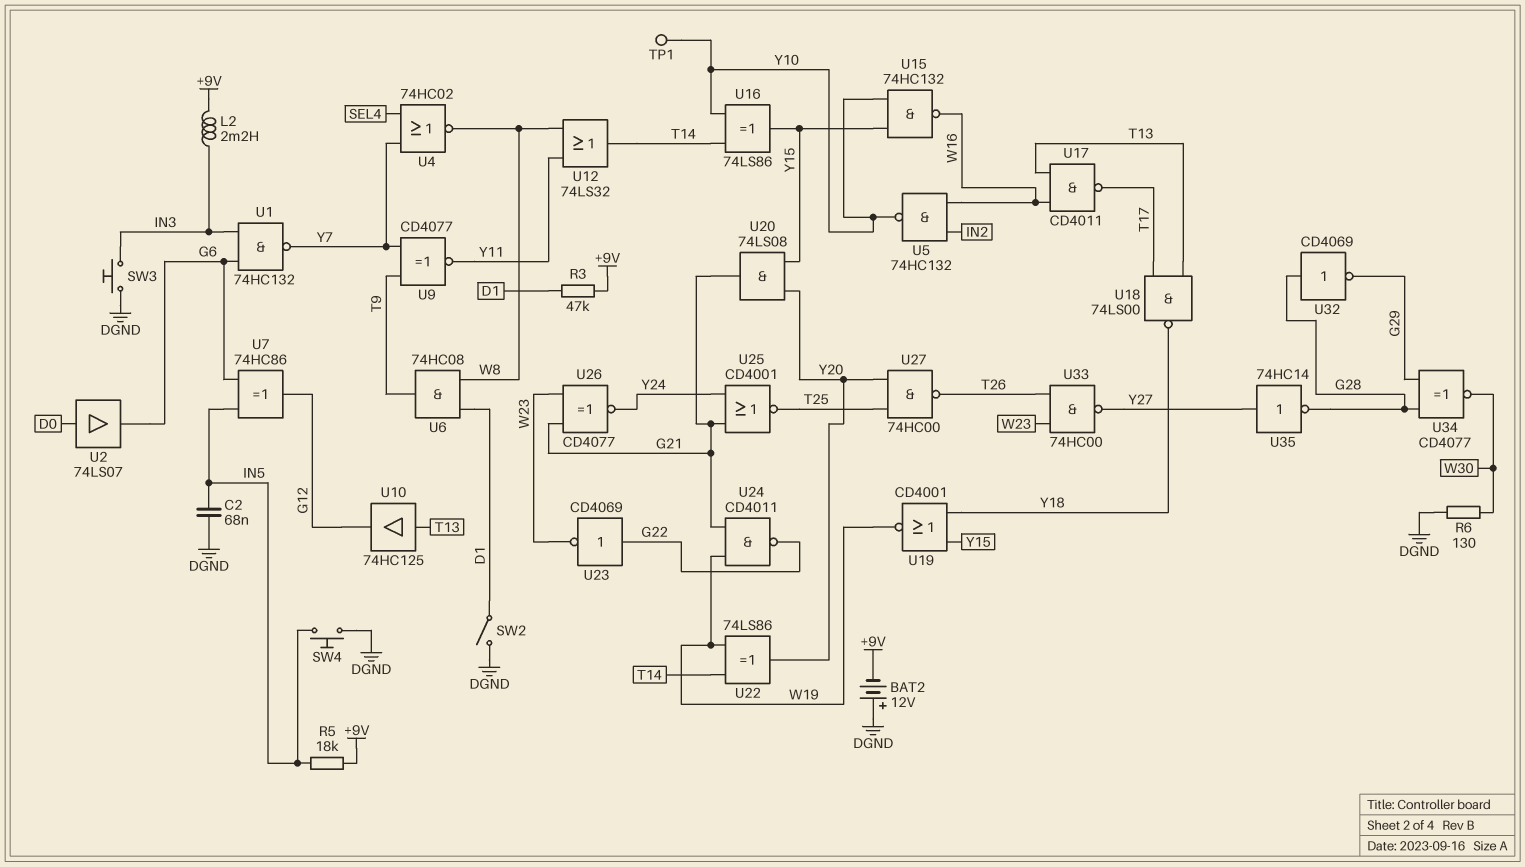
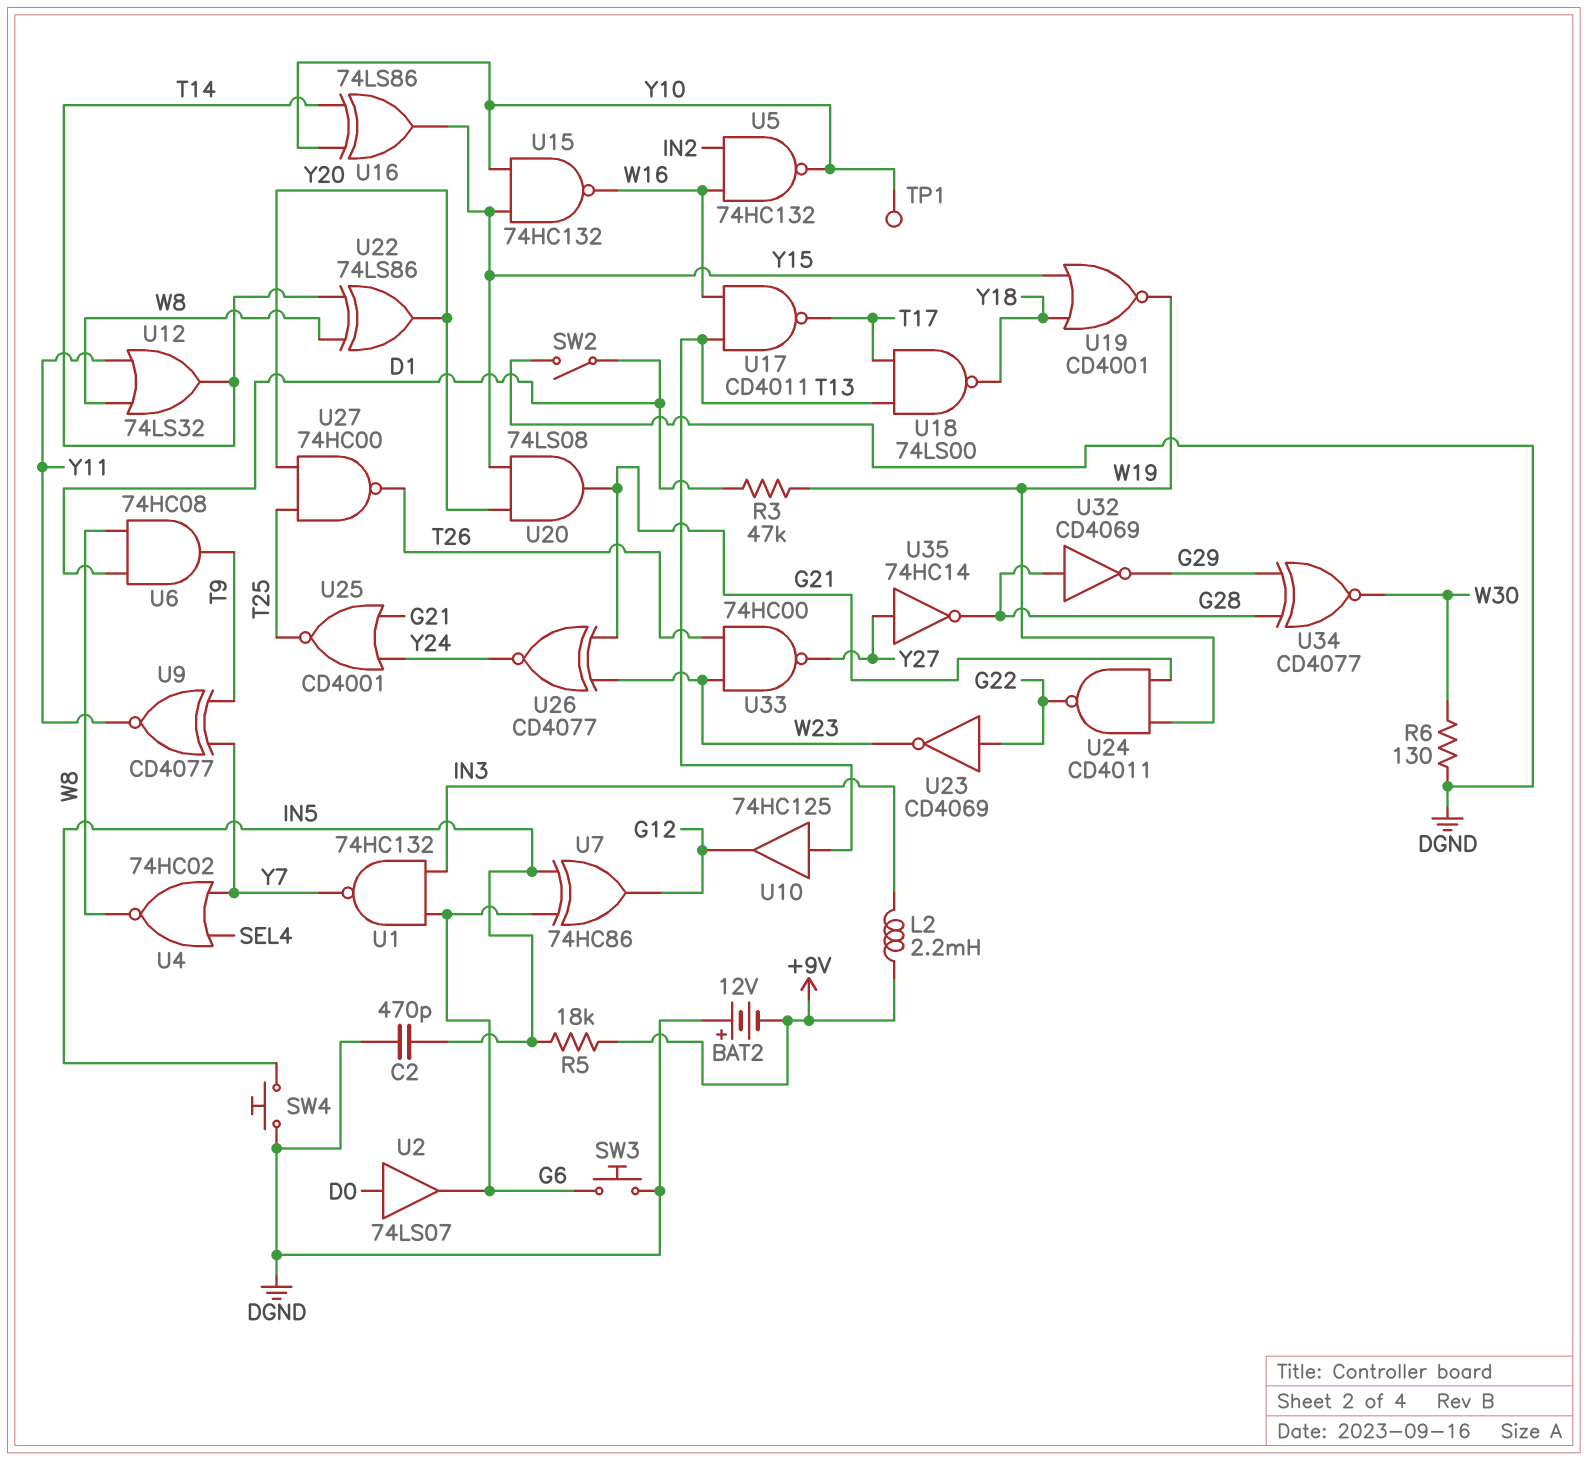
C2: 68nF (DGND, IN5) -> 470pF (DGND, IN5)
R3: 47k (+9V, D1) -> 47k (D1, W19)
SW3: button (DGND, IN3) -> button (DGND, G6)
U22: XOR 74LS86 (in T14, in W19, out Y20) -> XOR 74LS86 (in T14, in W8, out Y20)

